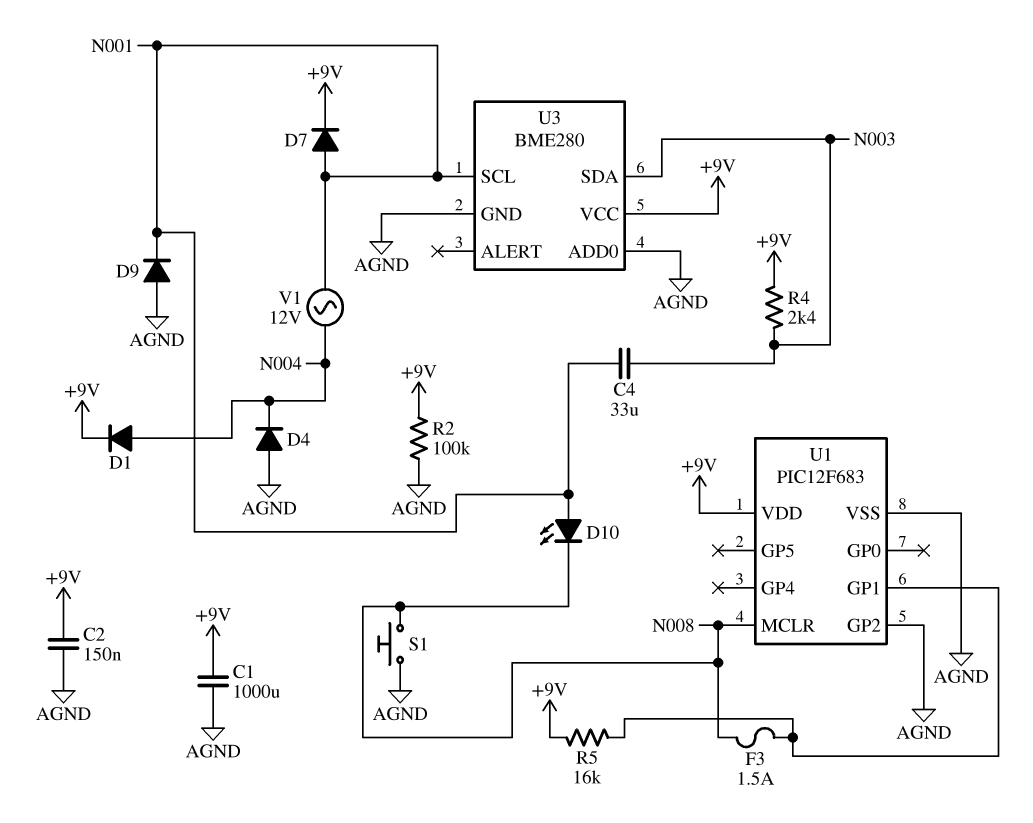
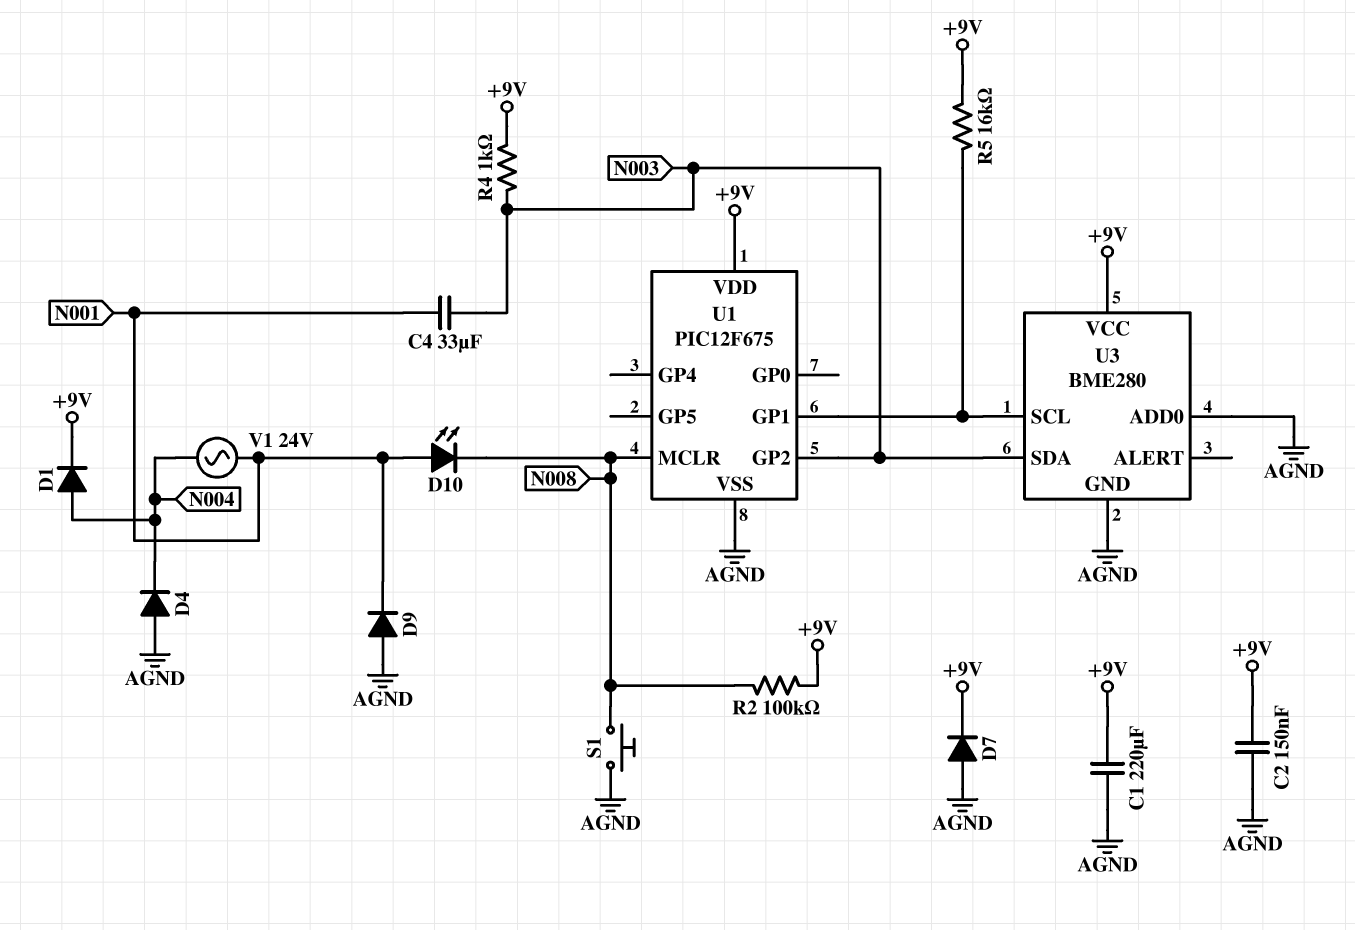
C1: 1000uF (+9V, AGND) -> 220uF (+9V, AGND)
D7: diode (A N001, K +9V) -> diode (A AGND, K +9V)
F3: 1.5A (N008, U1/GP1) -> none
R2: 100k (+9V, AGND) -> 100k (+9V, N008)
R4: 2.4k (+9V, N003) -> 1k (+9V, N003)
U1: PIC12F683 -> PIC12F675
U1 pin GP2: AGND -> N003
U3 pin SCL: N001 -> U1/GP1
V1: AC 12V (N001, N004) -> AC 24V (N001, N004)

